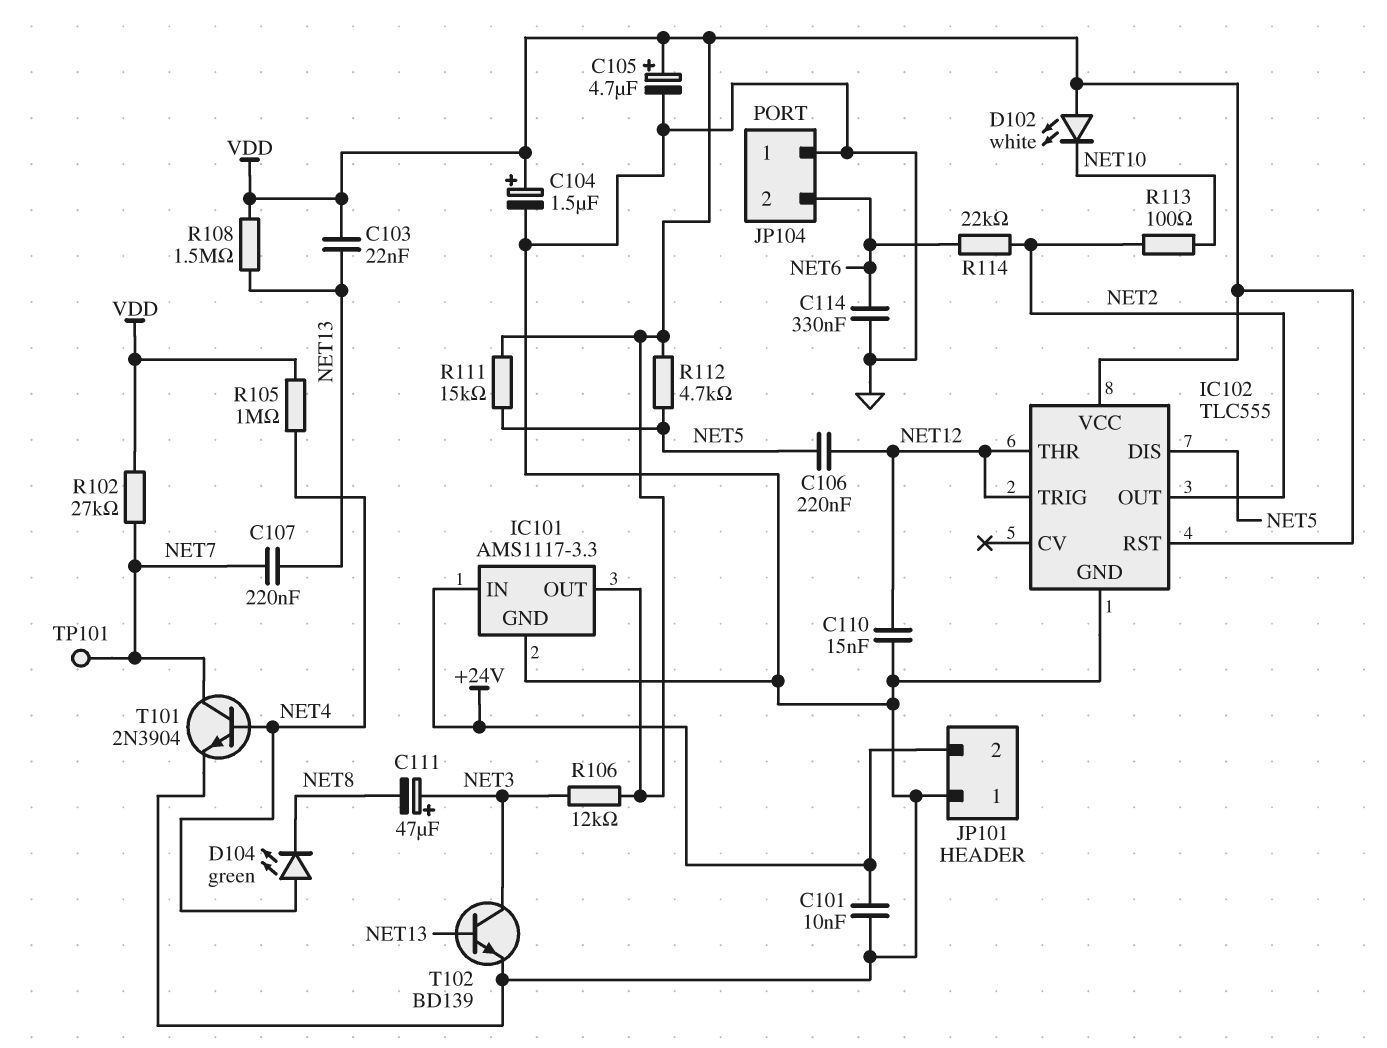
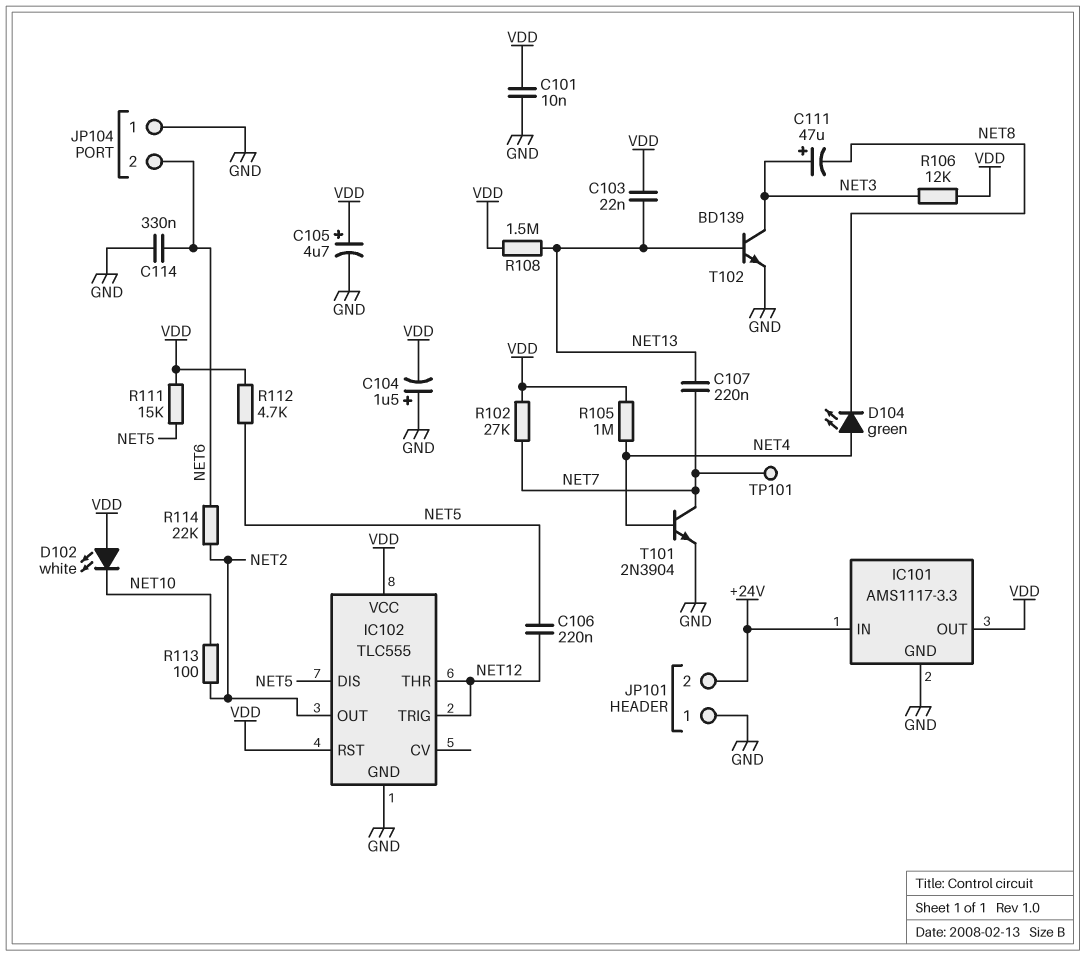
C101: 10nF (+24V, GND) -> 10nF (GND, VDD)
C104: 1.5uF (plus VDD, minus GND) -> 1.5uF (plus GND, minus VDD)
C110: 15nF (GND, NET12) -> none

